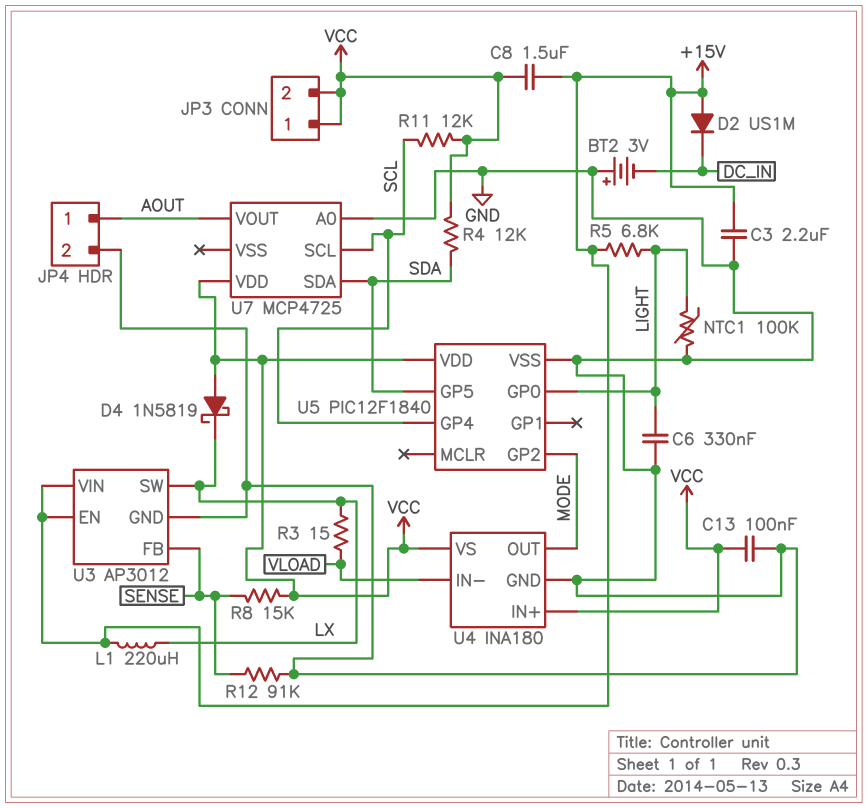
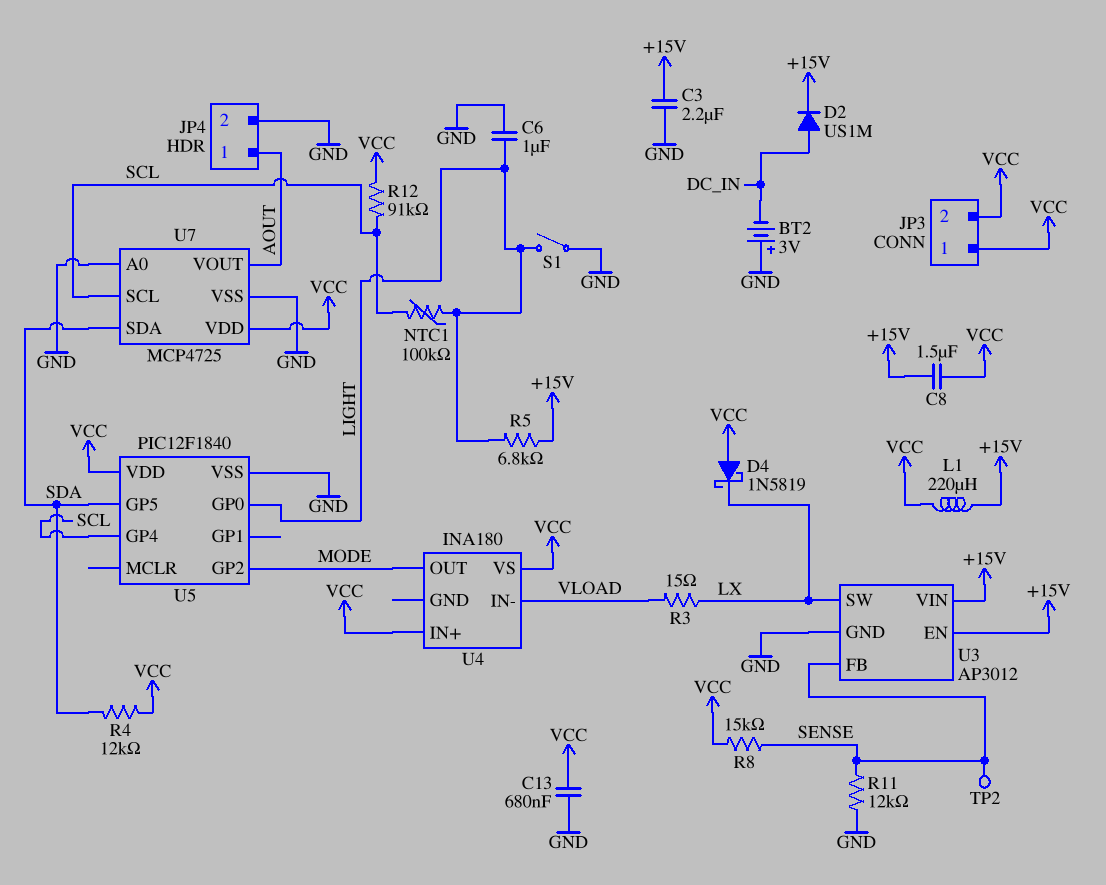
C6: 330nF (GND, LIGHT) -> 1uF (GND, LIGHT)
C13: 100nF (GND, VCC) -> 680nF (GND, VCC)
D2: diode US1M (A +15V, K DC_IN) -> diode US1M (A DC_IN, K +15V)
L1: 220uH (+15V, LX) -> 220uH (+15V, VCC)
NTC1: 100k (GND, LIGHT) -> 100k (LIGHT, SCL)
R11: 12k (SCL, VCC) -> 12k (GND, SENSE)
R12: 91k (GND, SENSE) -> 91k (SCL, VCC)
S1: none -> switch (GND, LIGHT)
TP2: none -> test point (SENSE)
U4 pin GND: GND -> none
U7 pin VSS: none -> GND

